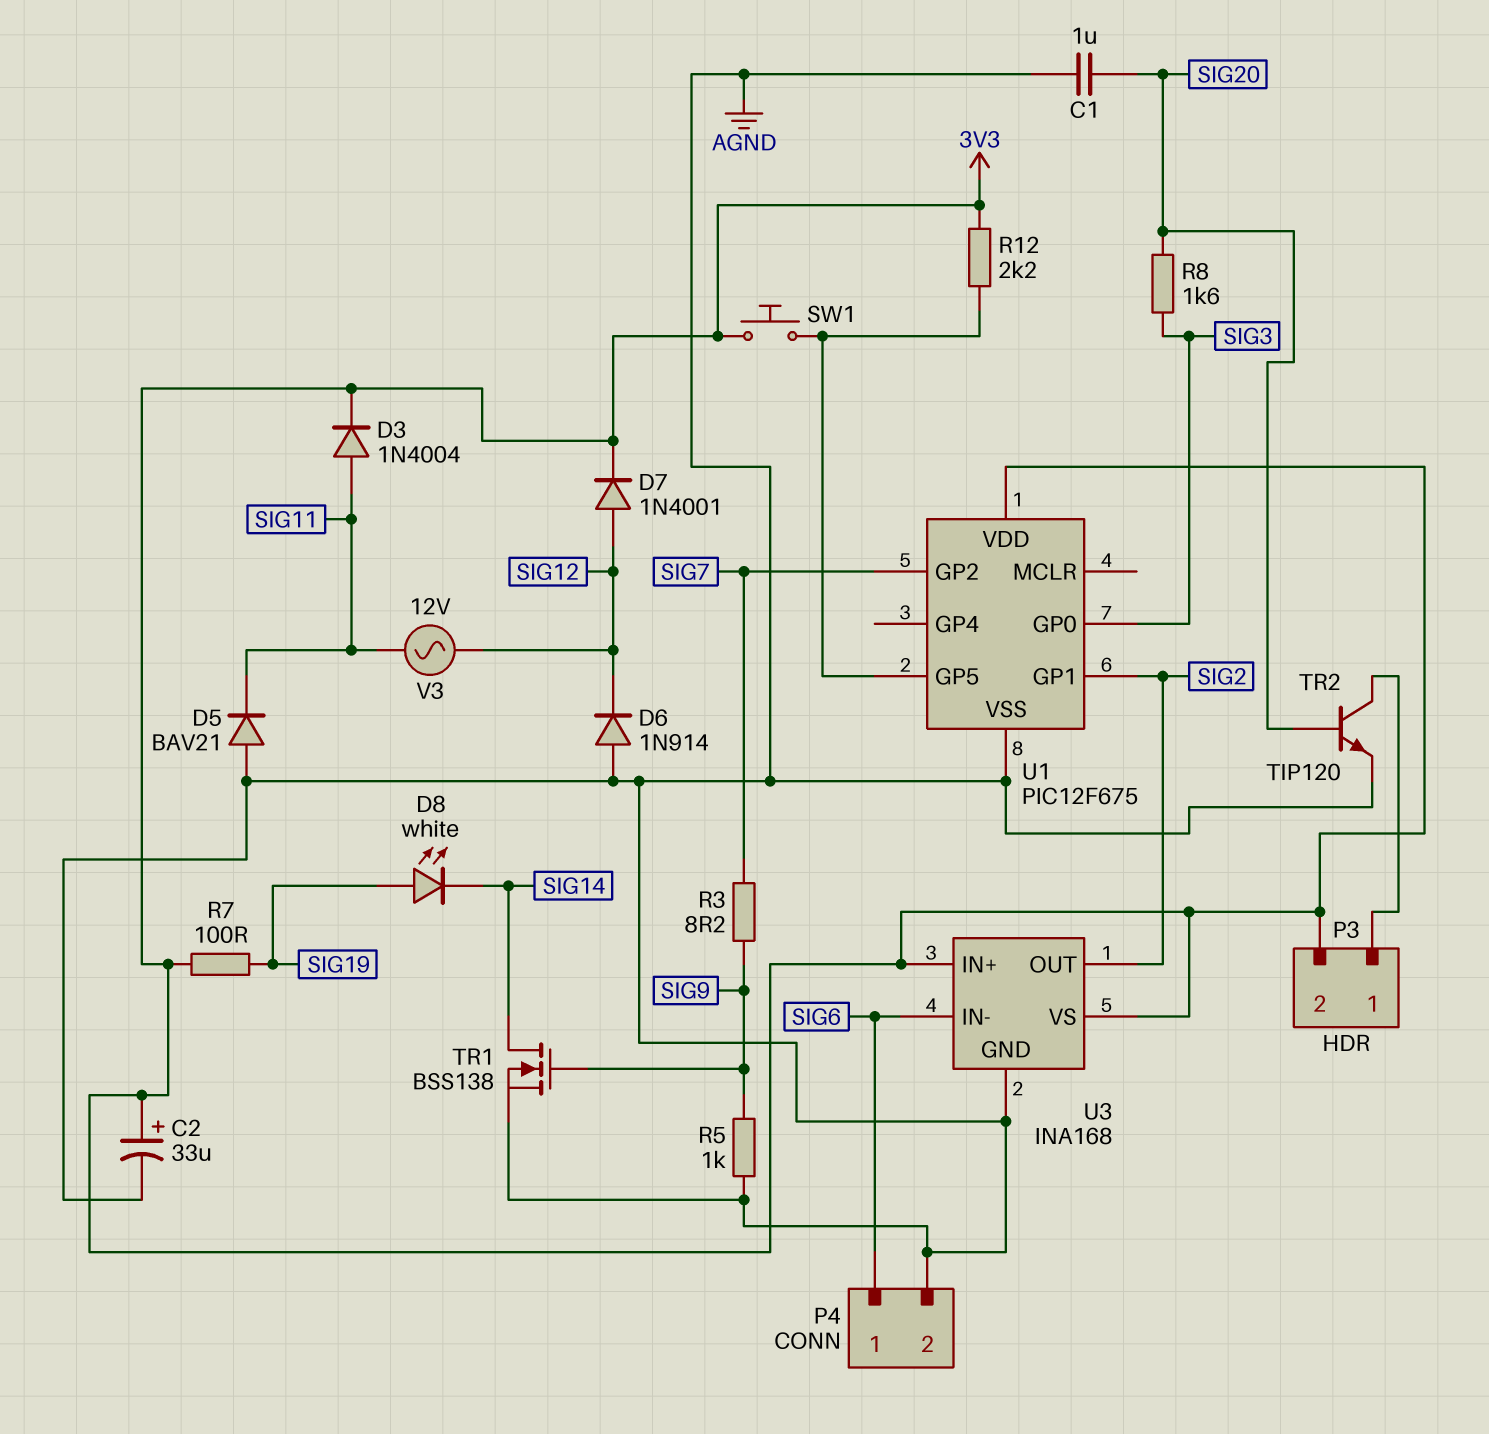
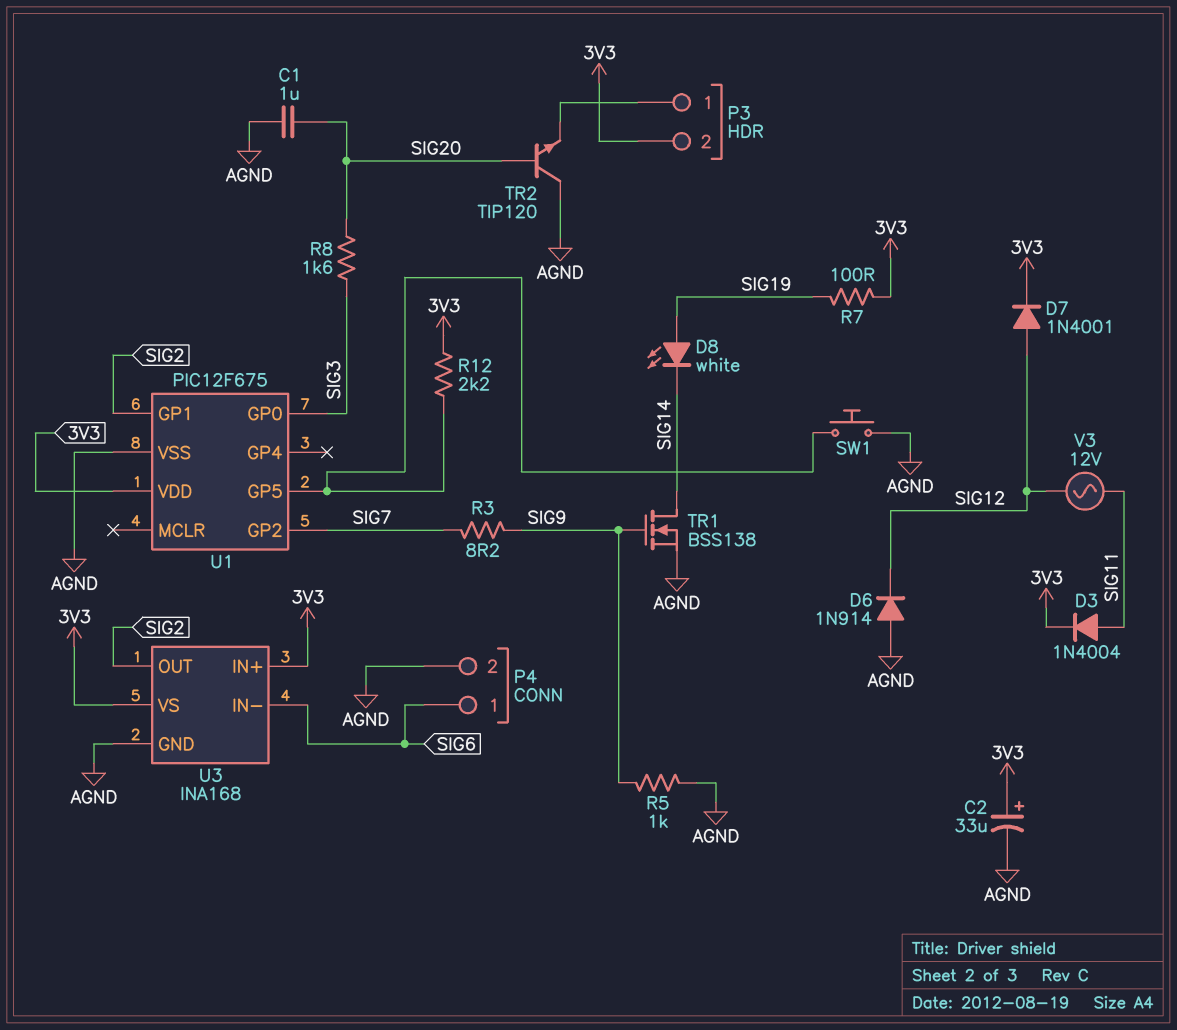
D5: diode BAV21 (A AGND, K SIG11) -> none
SW1: button (3V3, U1/GP5) -> button (AGND, U1/GP5)
TR2: NPN TIP120 (B SIG20, C P3/1, E AGND) -> NPN TIP120 (B SIG20, C AGND, E P3/1)

